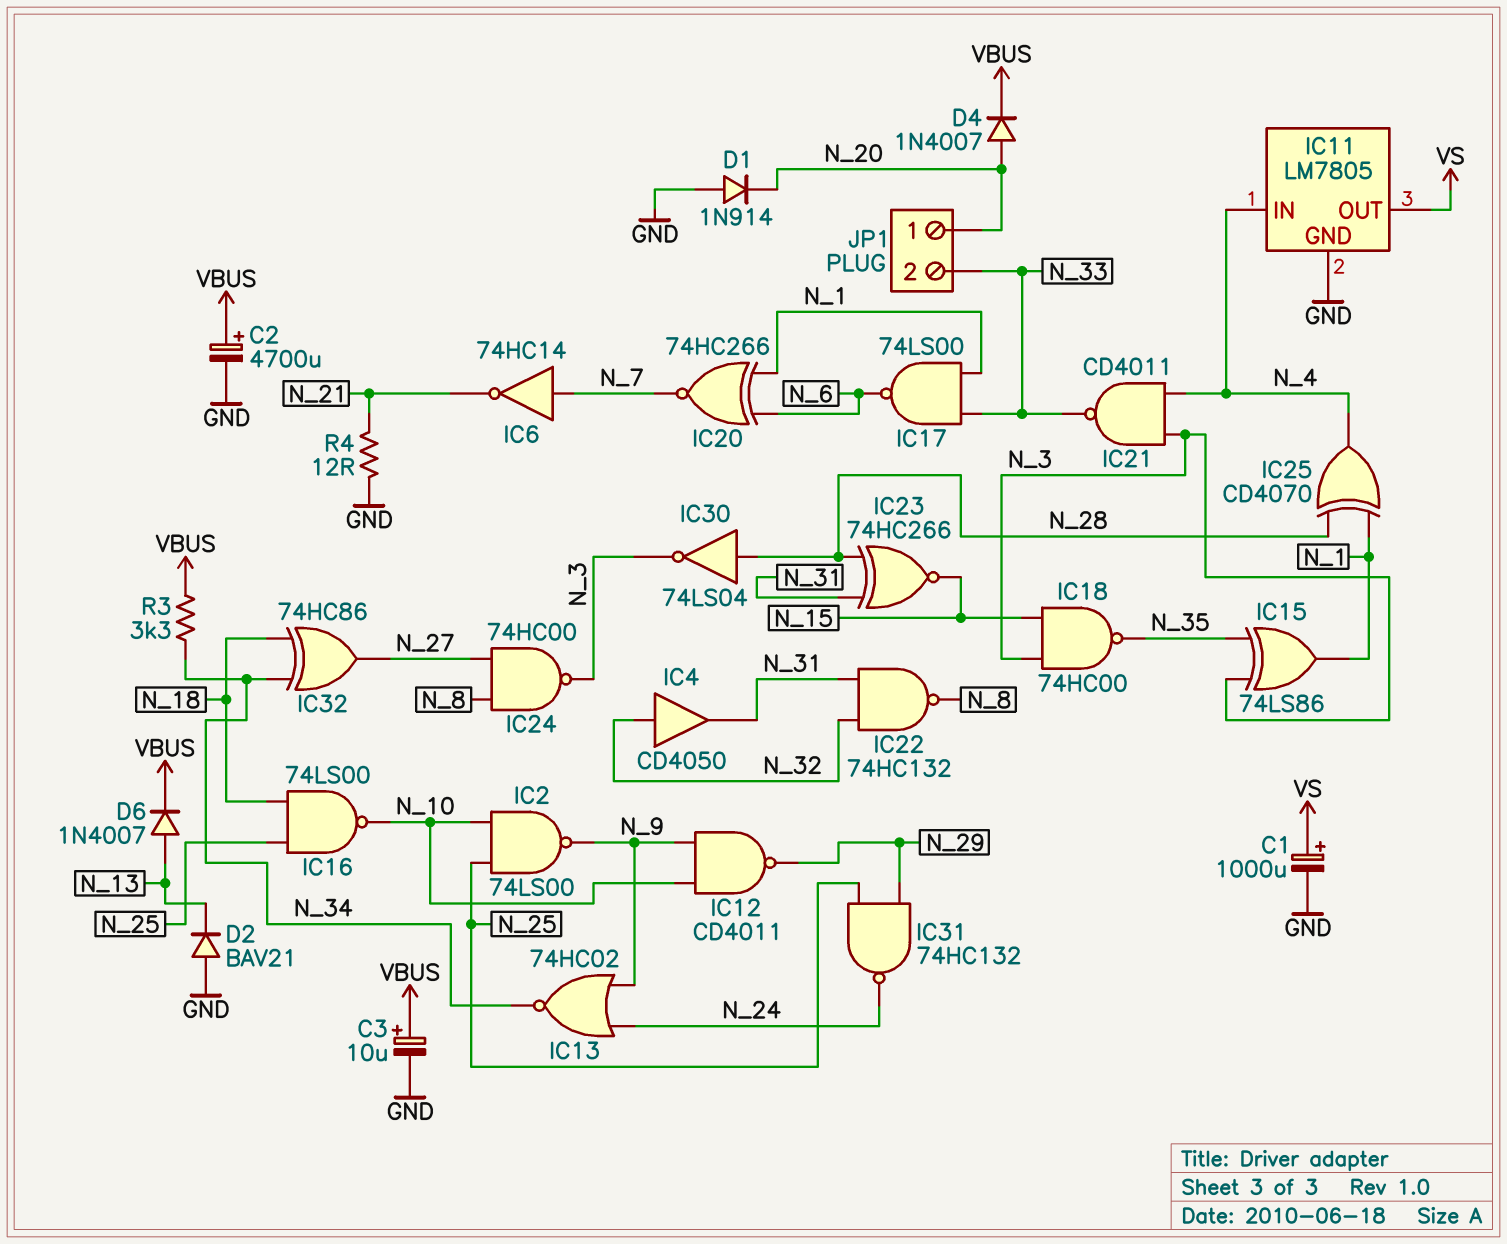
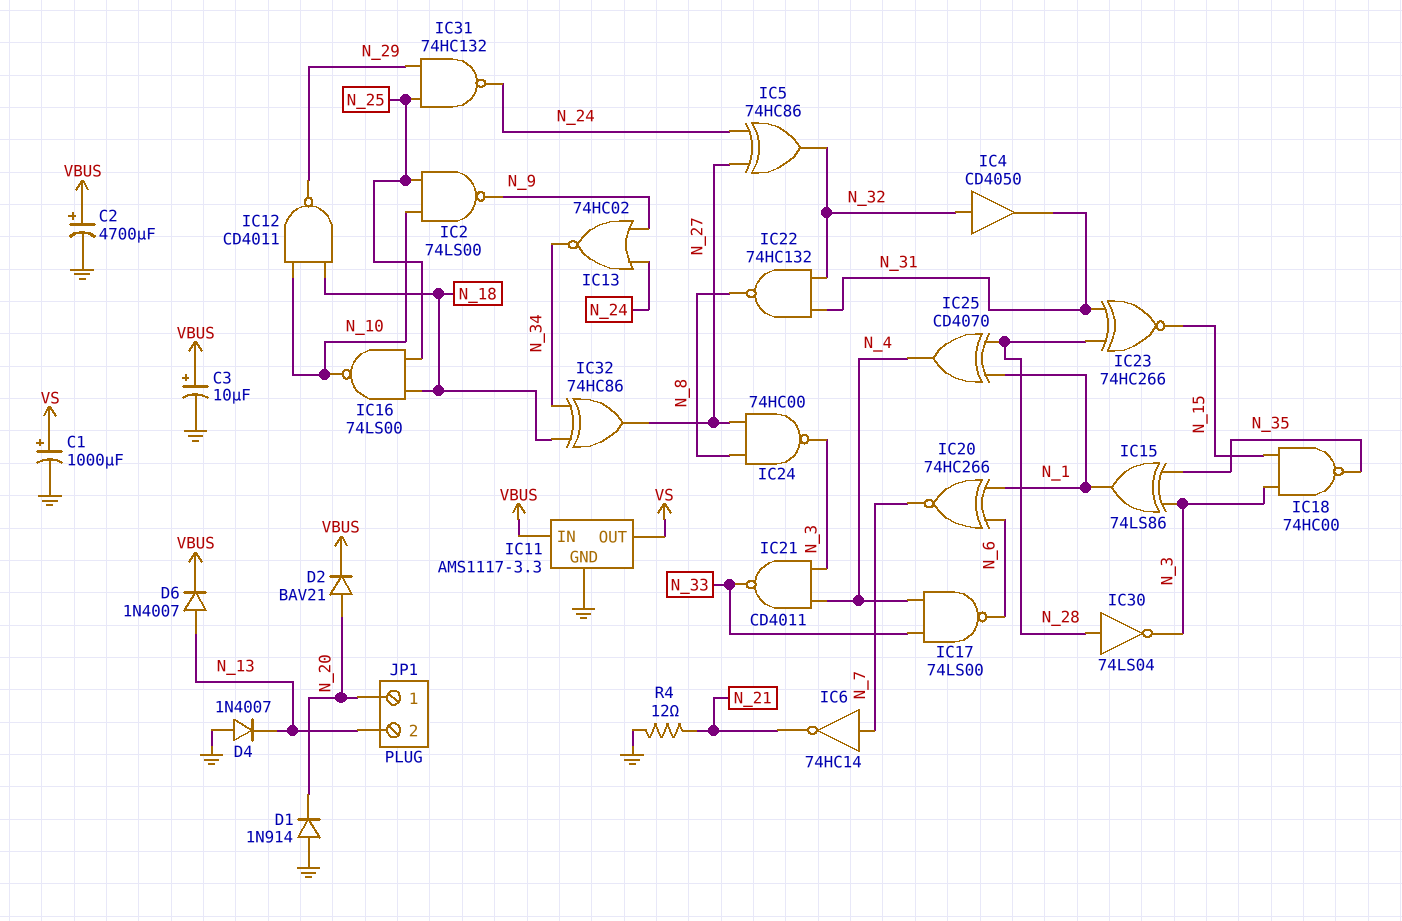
D2: diode BAV21 (A GND, K N_13) -> diode BAV21 (A N_20, K VBUS)
D4: diode 1N4007 (A N_20, K VBUS) -> diode 1N4007 (A GND, K N_13)
IC5: none -> XOR 74HC86 (in N_24, in N_27, out N_32)
IC11: LM7805 -> AMS1117-3.3
IC11 pin IN: N_4 -> VBUS
IC12: NAND CD4011 (in N_9, in N_10, out N_29) -> NAND CD4011 (in N_10, in N_18, out N_29)
IC17: NAND 74LS00 (in N_1, in N_33, out N_6) -> NAND 74LS00 (in N_4, in N_33, out N_6)
JP1 pin 2: N_33 -> N_13
R3: 3.3k (N_34, VBUS) -> none

